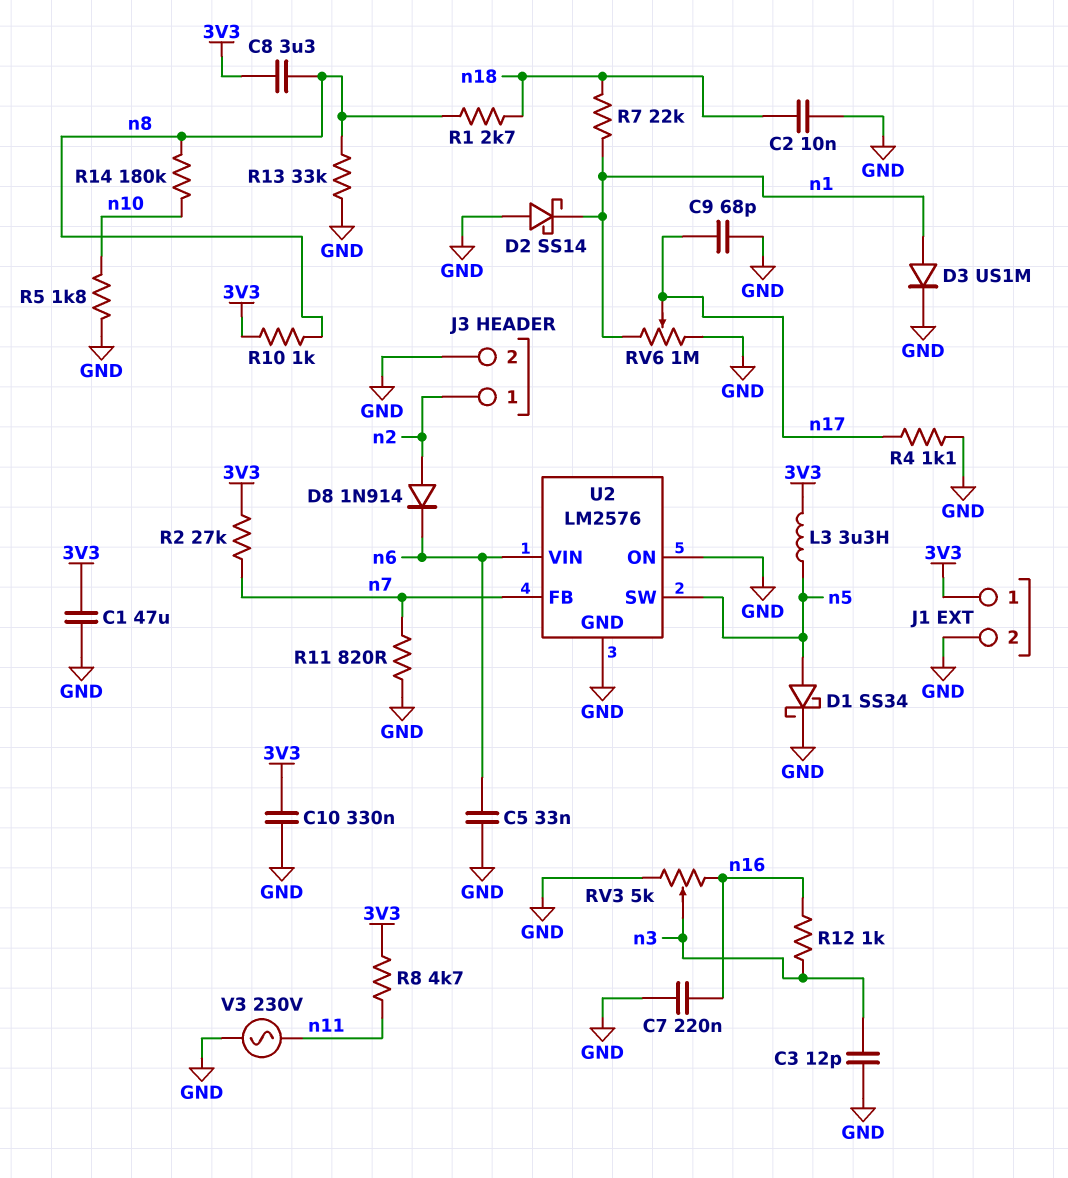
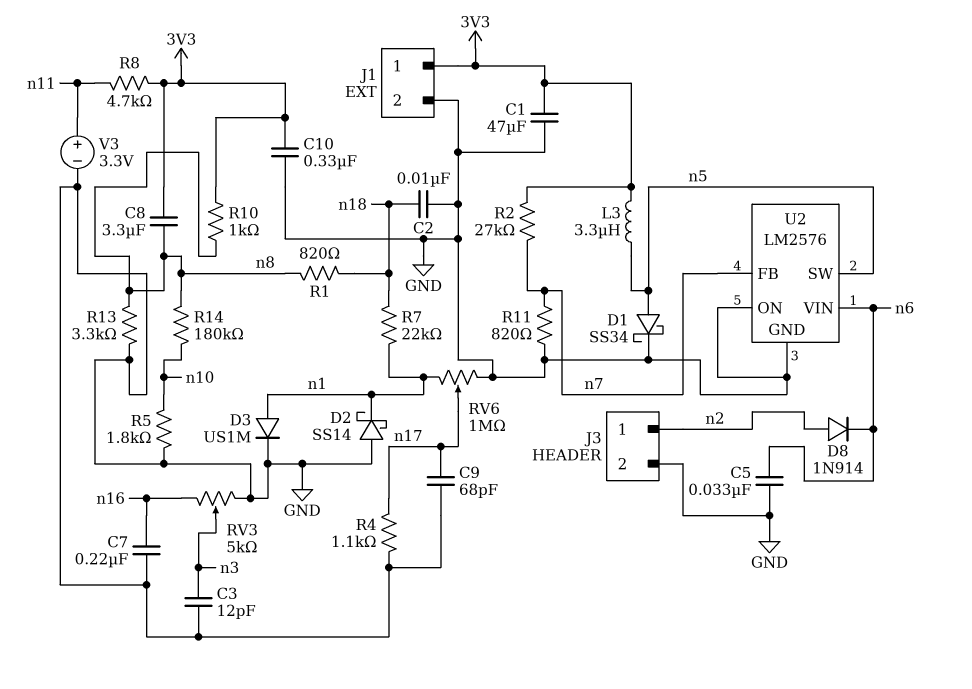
R1: 2.7k (n8, n18) -> 820 (n8, n18)
R12: 1k (n3, n16) -> none
R13: 33k (GND, n8) -> 3.3k (GND, n8)
V3: AC 230V (GND, n11) -> 3.3V (plus n11, minus GND)

